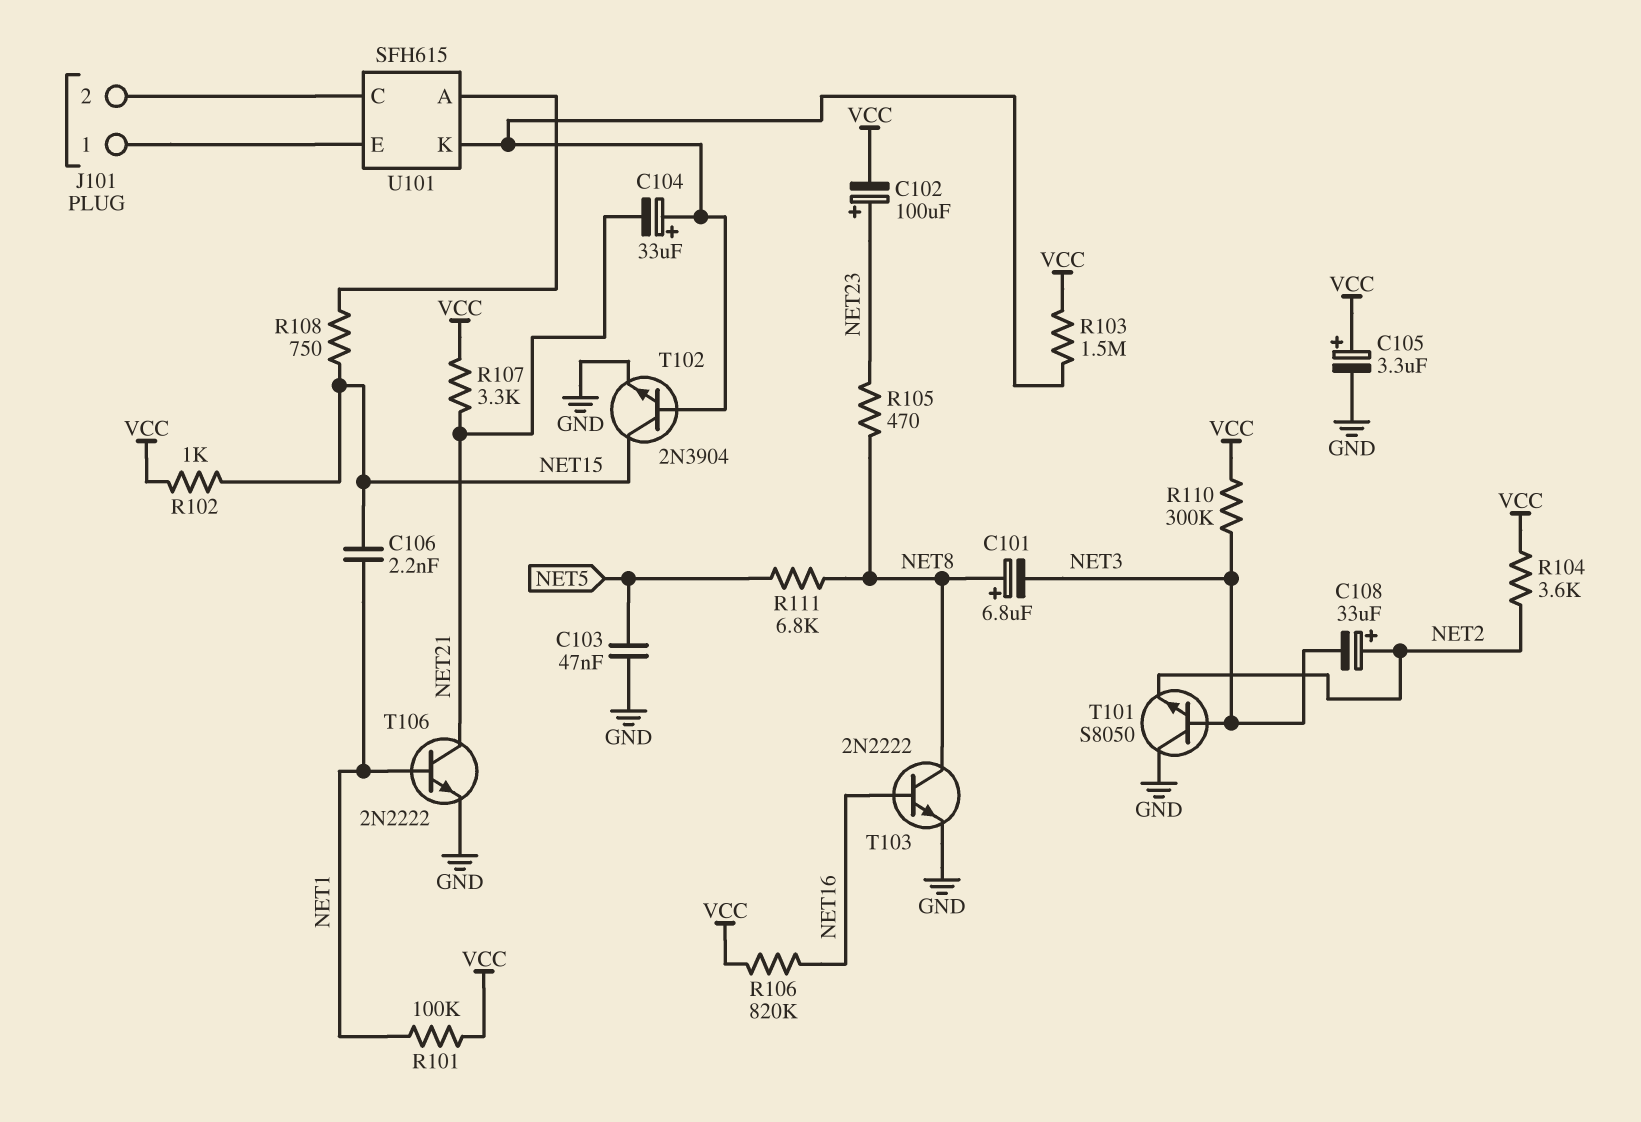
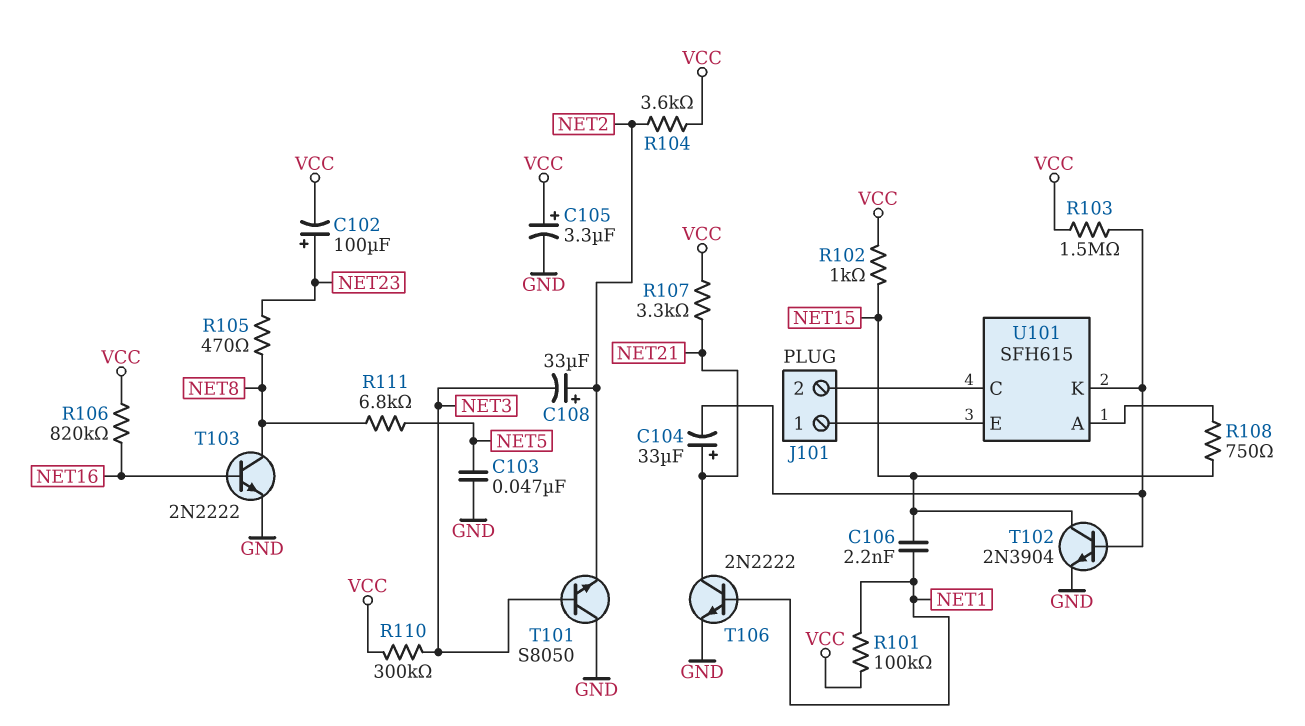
C101: 6.8uF (plus NET8, minus NET3) -> none
C104: 33uF (plus U101/K, minus NET21) -> 33uF (plus NET21, minus U101/K)

